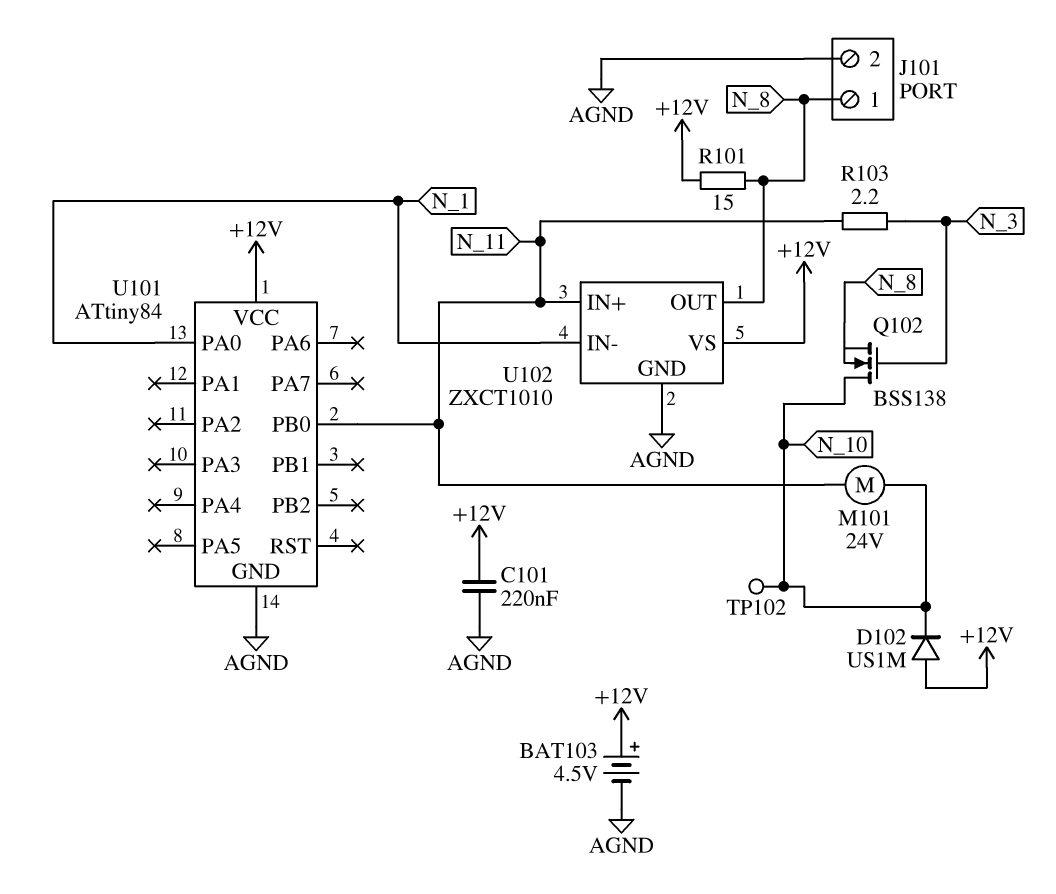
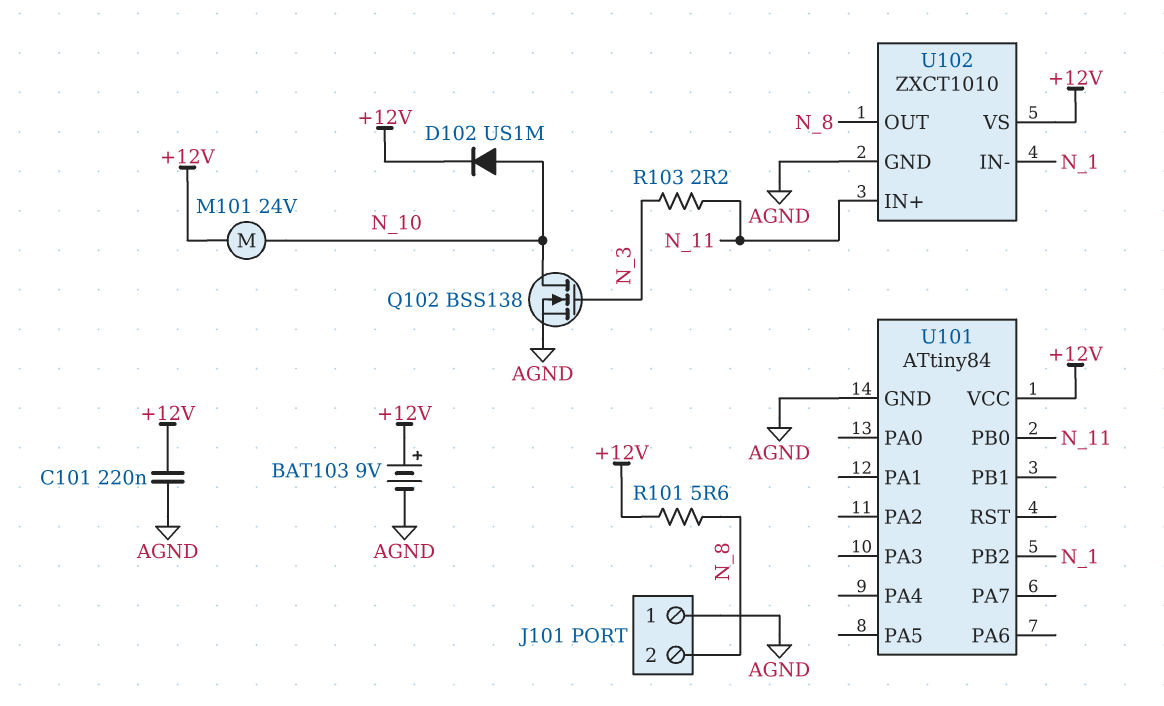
BAT103: 4.5V (plus +12V, minus AGND) -> 9V (plus +12V, minus AGND)
D102: diode US1M (A +12V, K N_10) -> diode US1M (A N_10, K +12V)
J101 pin 1: N_8 -> AGND
J101 pin 2: AGND -> N_8
M101: motor 24V (N_10, N_11) -> motor 24V (+12V, N_10)
Q102: NMOS BSS138 (G N_3, D N_10, S N_8) -> NMOS BSS138 (G N_3, D N_10, S AGND)
R101: 15 (+12V, N_8) -> 5.6 (+12V, N_8)
TP102: test point (N_10) -> none
U101 pin PA0: N_1 -> none
U101 pin PB2: none -> N_1

